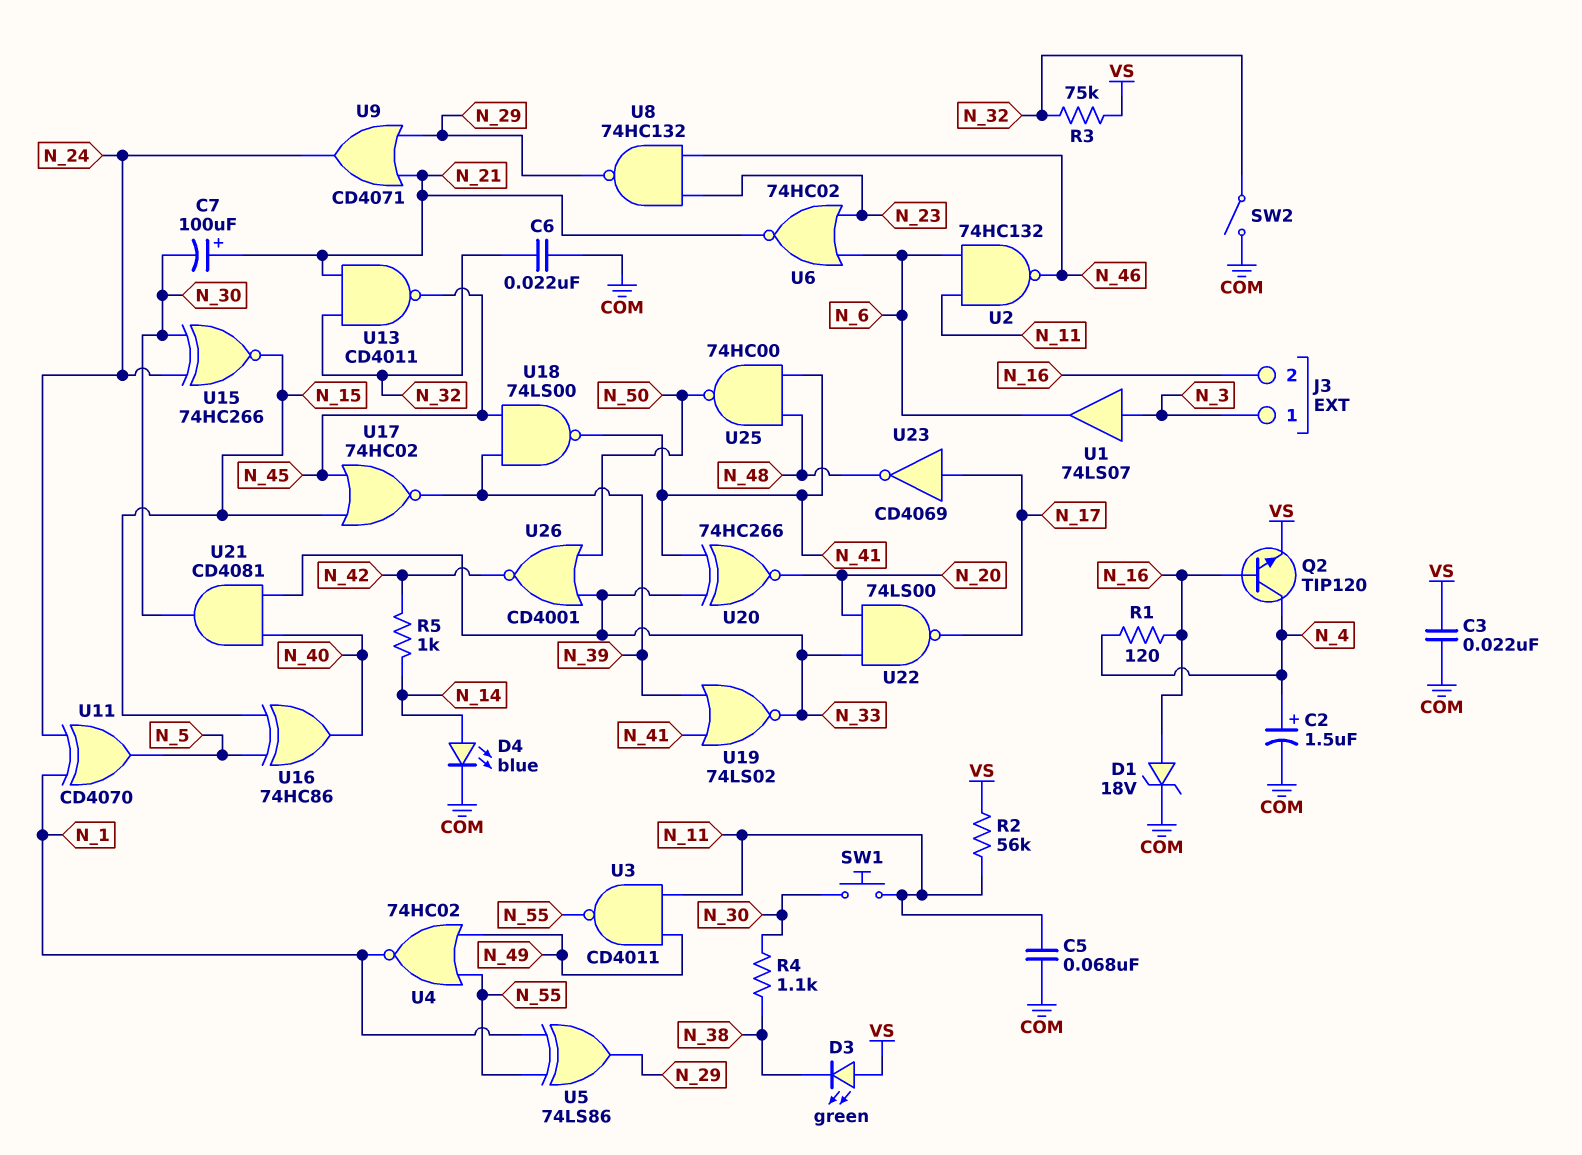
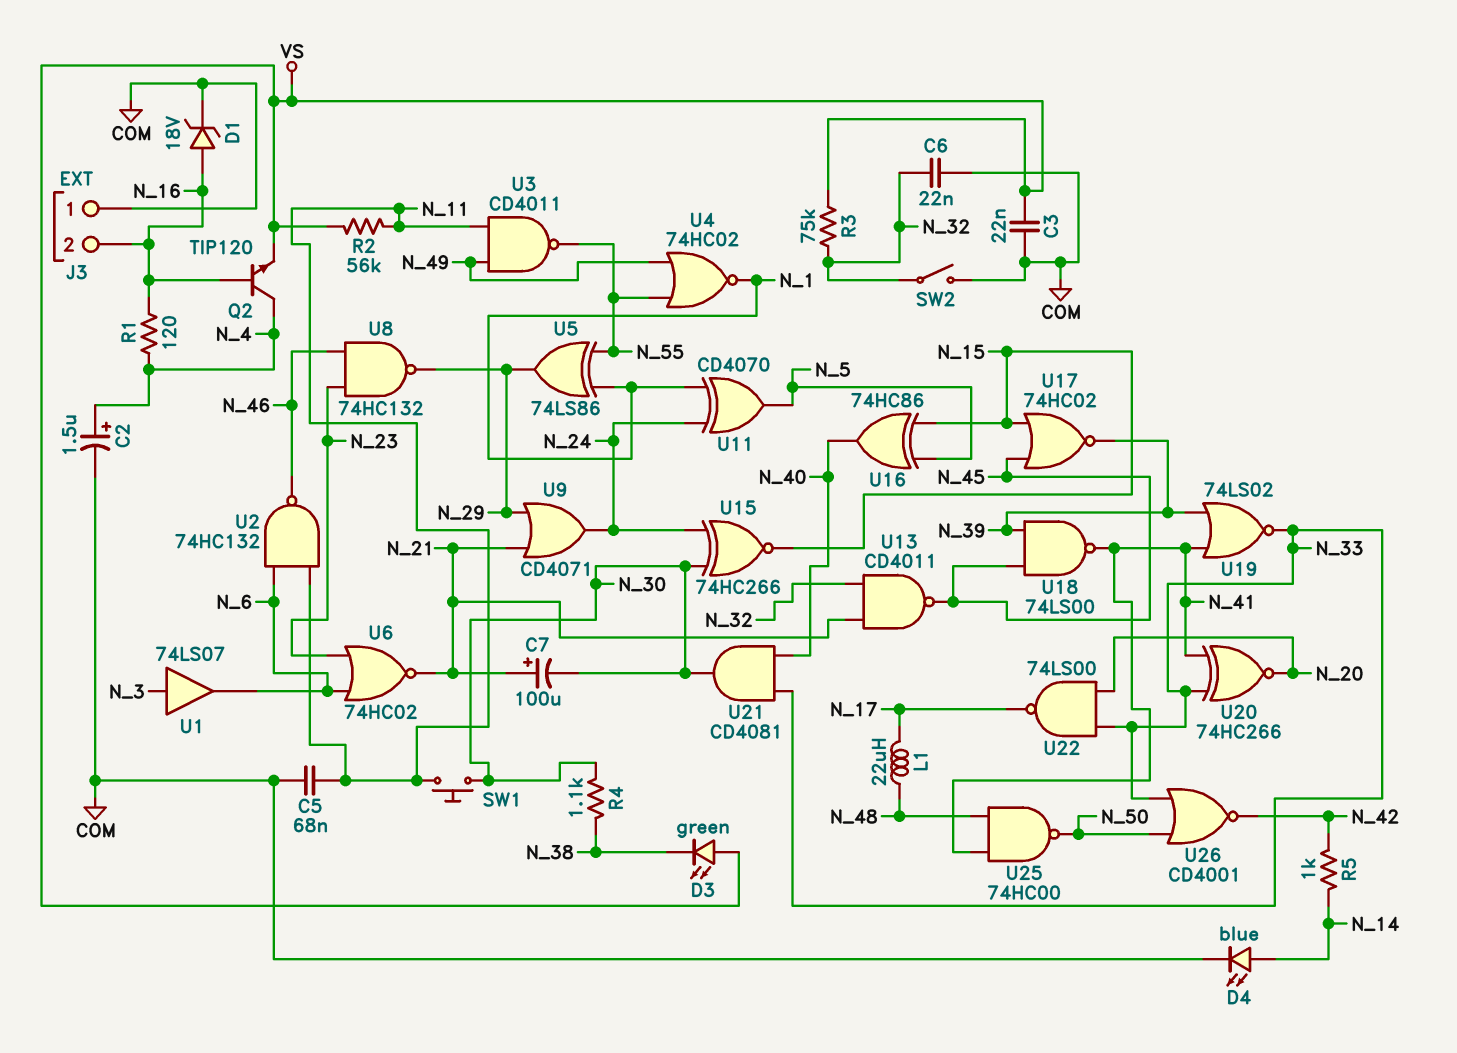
J3 pin 1: N_3 -> COM
L1: none -> 22uH (N_17, N_48)
U23: NOT CD4069 (in N_17, out N_48) -> none

